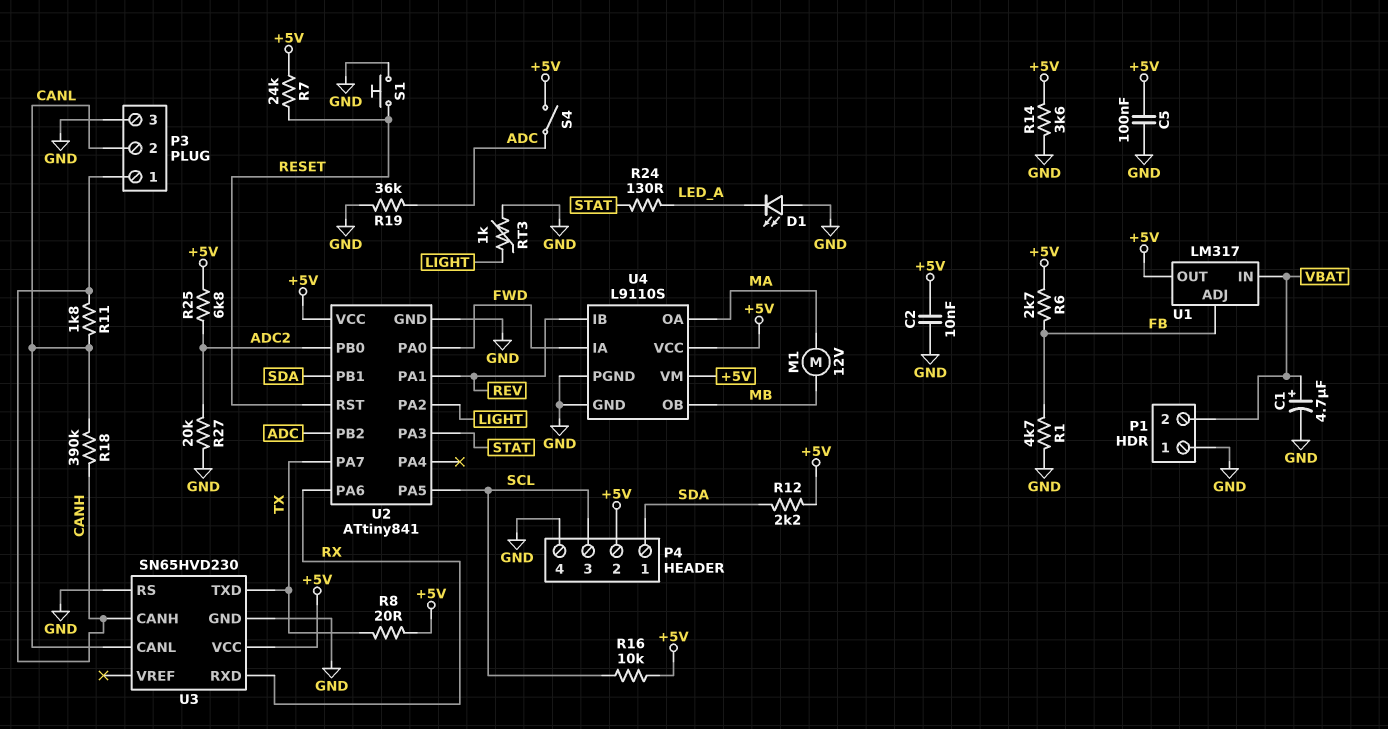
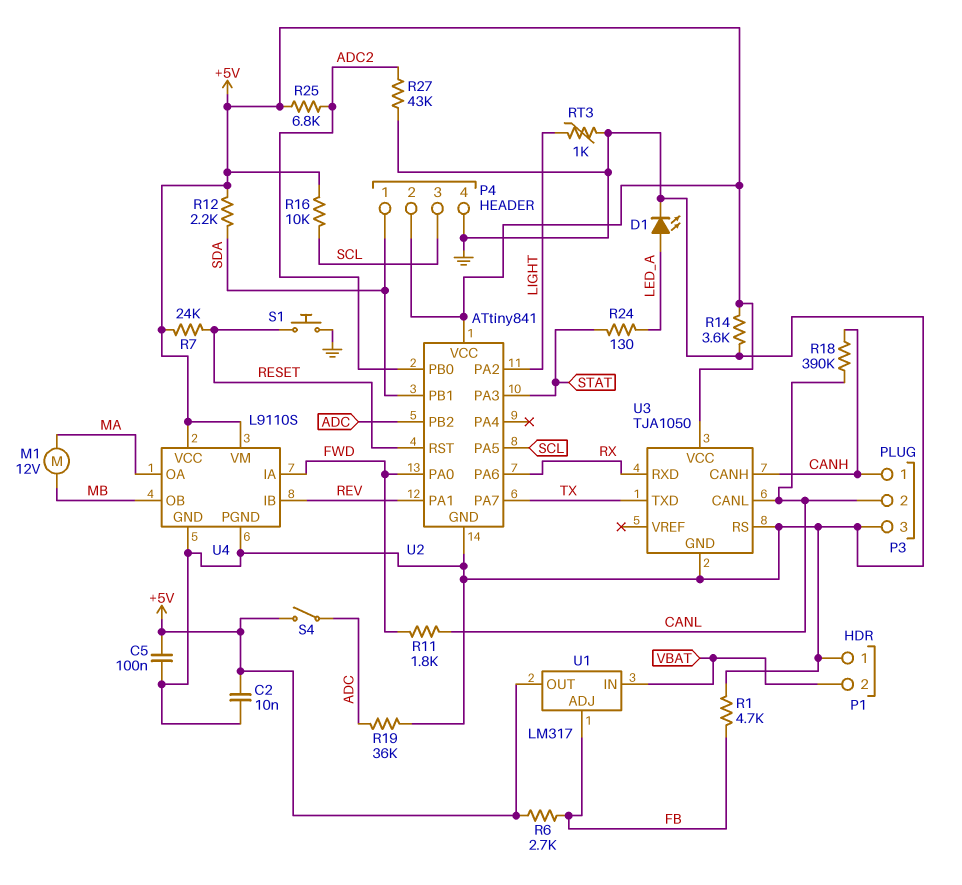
C1: 4.7uF (plus VBAT, minus GND) -> none
D1: LED (A GND, K LED_A) -> LED (A LED_A, K GND)
R8: 20 (+5V, TX) -> none
R11: 1.8k (CANH, CANL) -> 1.8k (CANL, FWD)
R27: 20k (ADC2, GND) -> 43k (ADC2, GND)
U3: SN65HVD230 -> TJA1050

